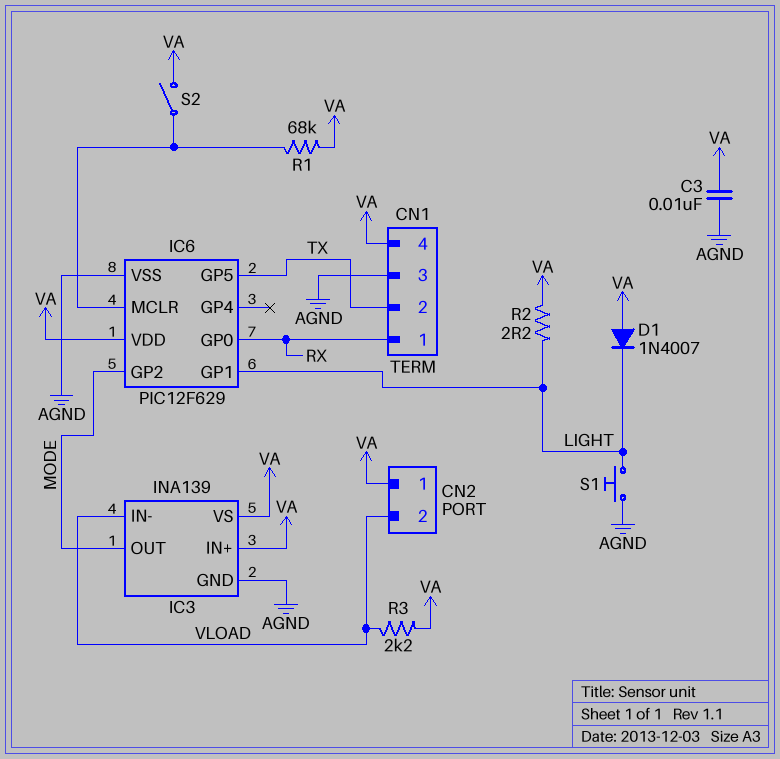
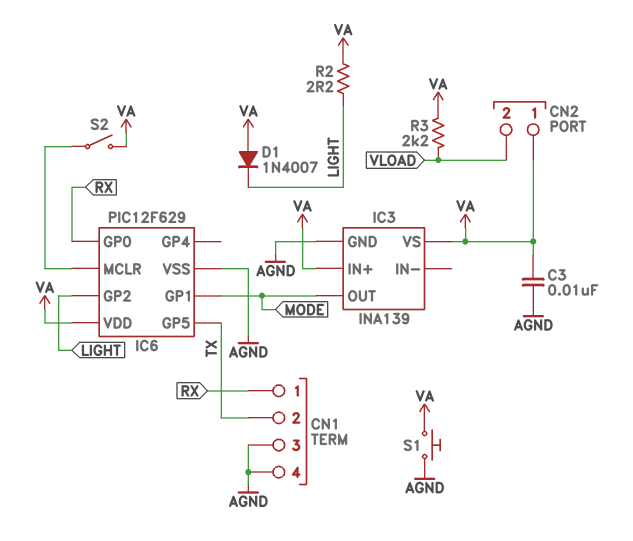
CN1 pin 4: VA -> AGND
IC3 pin IN-: VLOAD -> none
IC6 pin GP1: LIGHT -> MODE
IC6 pin GP2: MODE -> LIGHT
R1: 68k (IC6/MCLR, VA) -> none
S1: button (AGND, LIGHT) -> button (AGND, VA)

